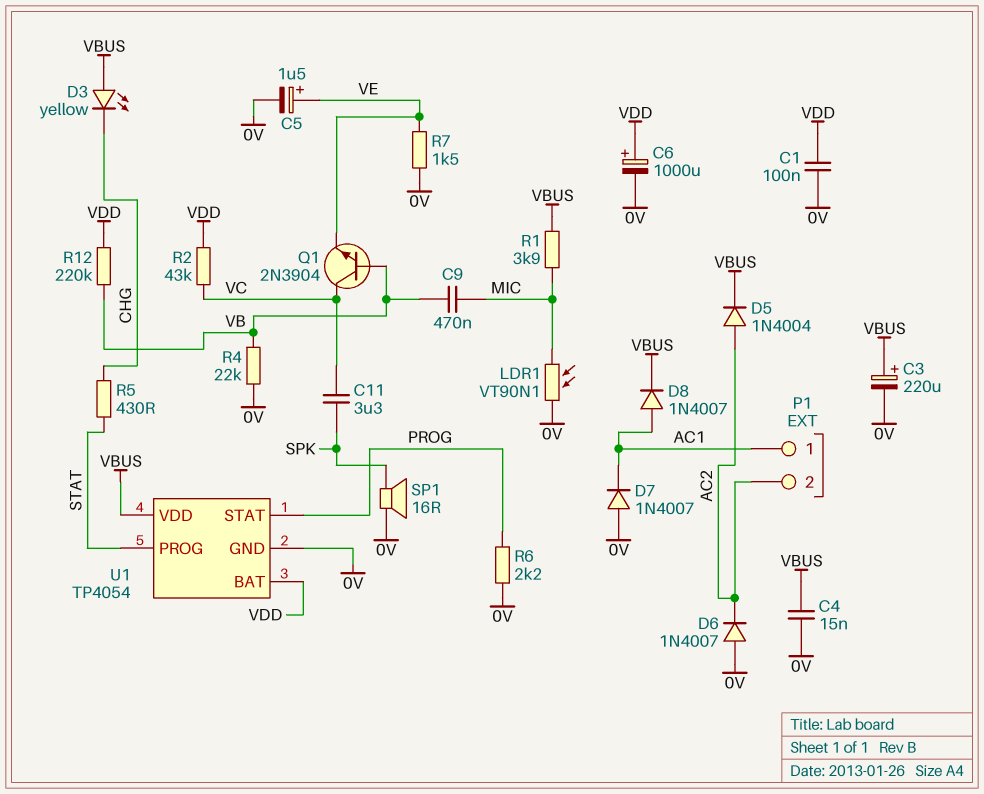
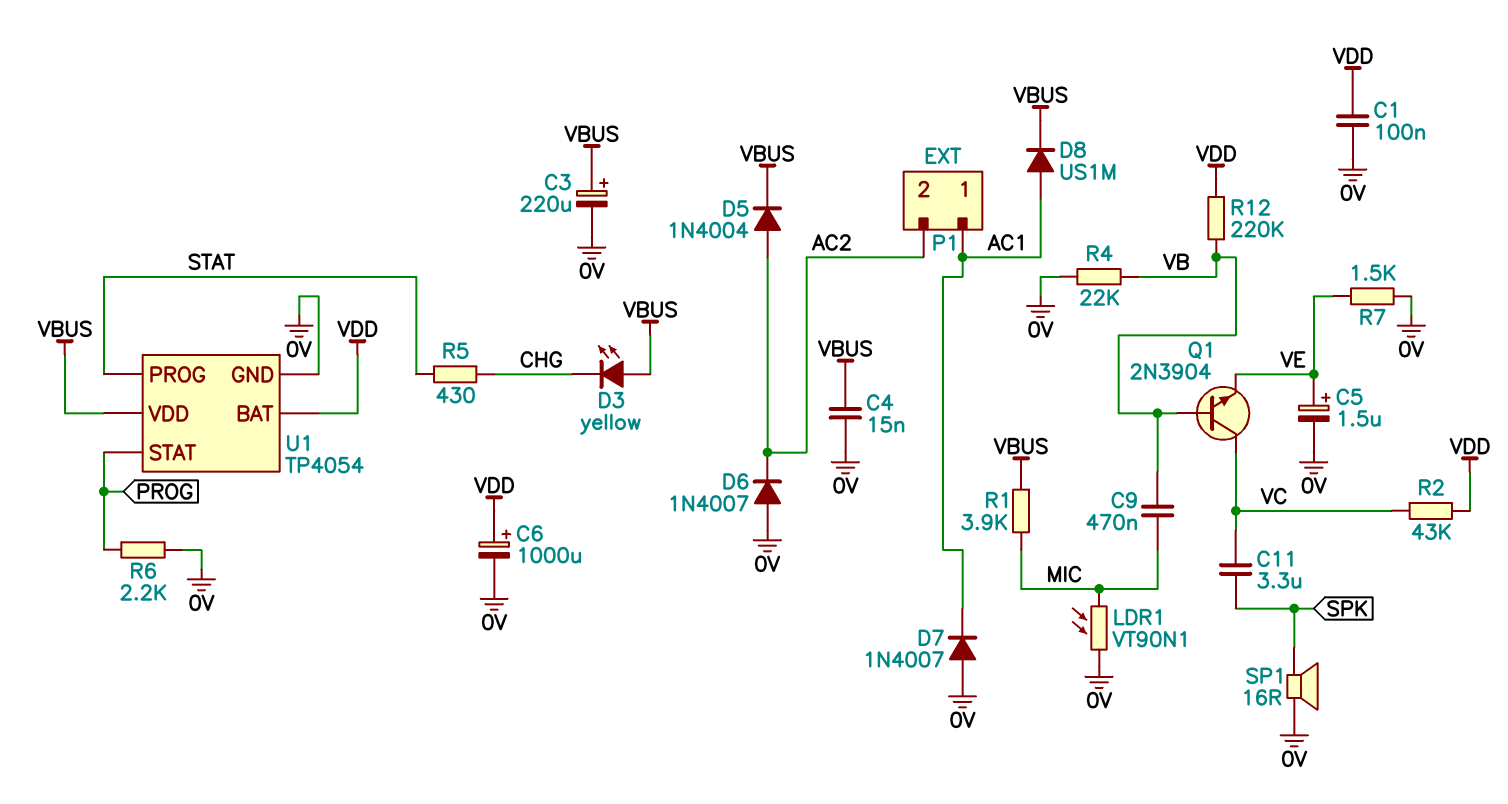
D8: diode 1N4007 (A AC1, K VBUS) -> diode US1M (A AC1, K VBUS)

